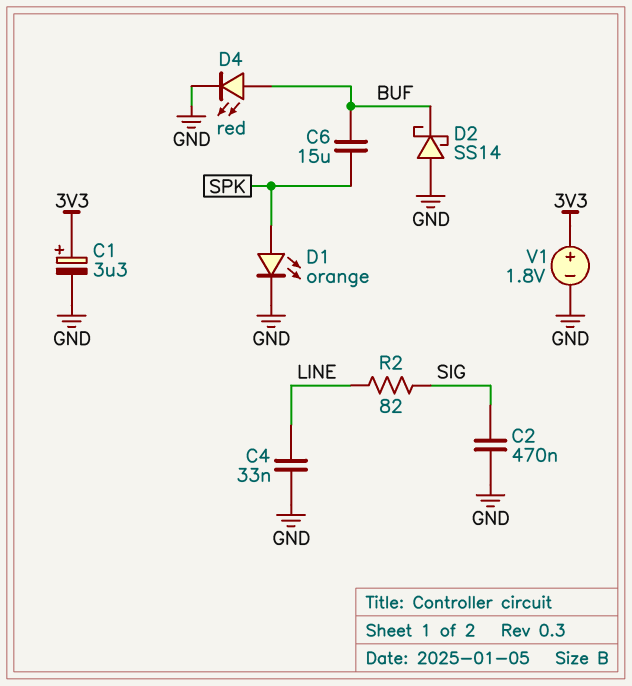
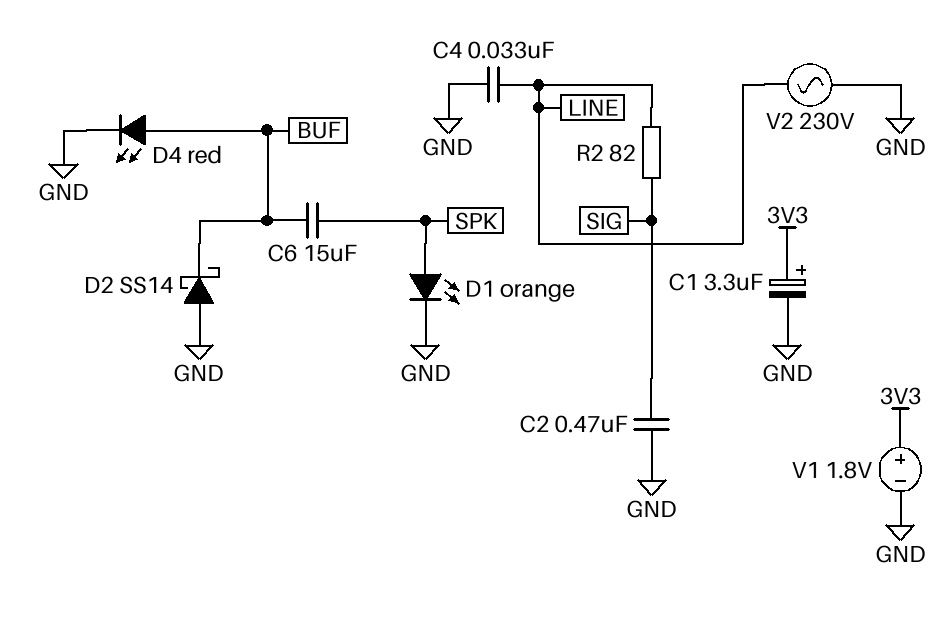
V2: none -> AC 230V (GND, LINE)

